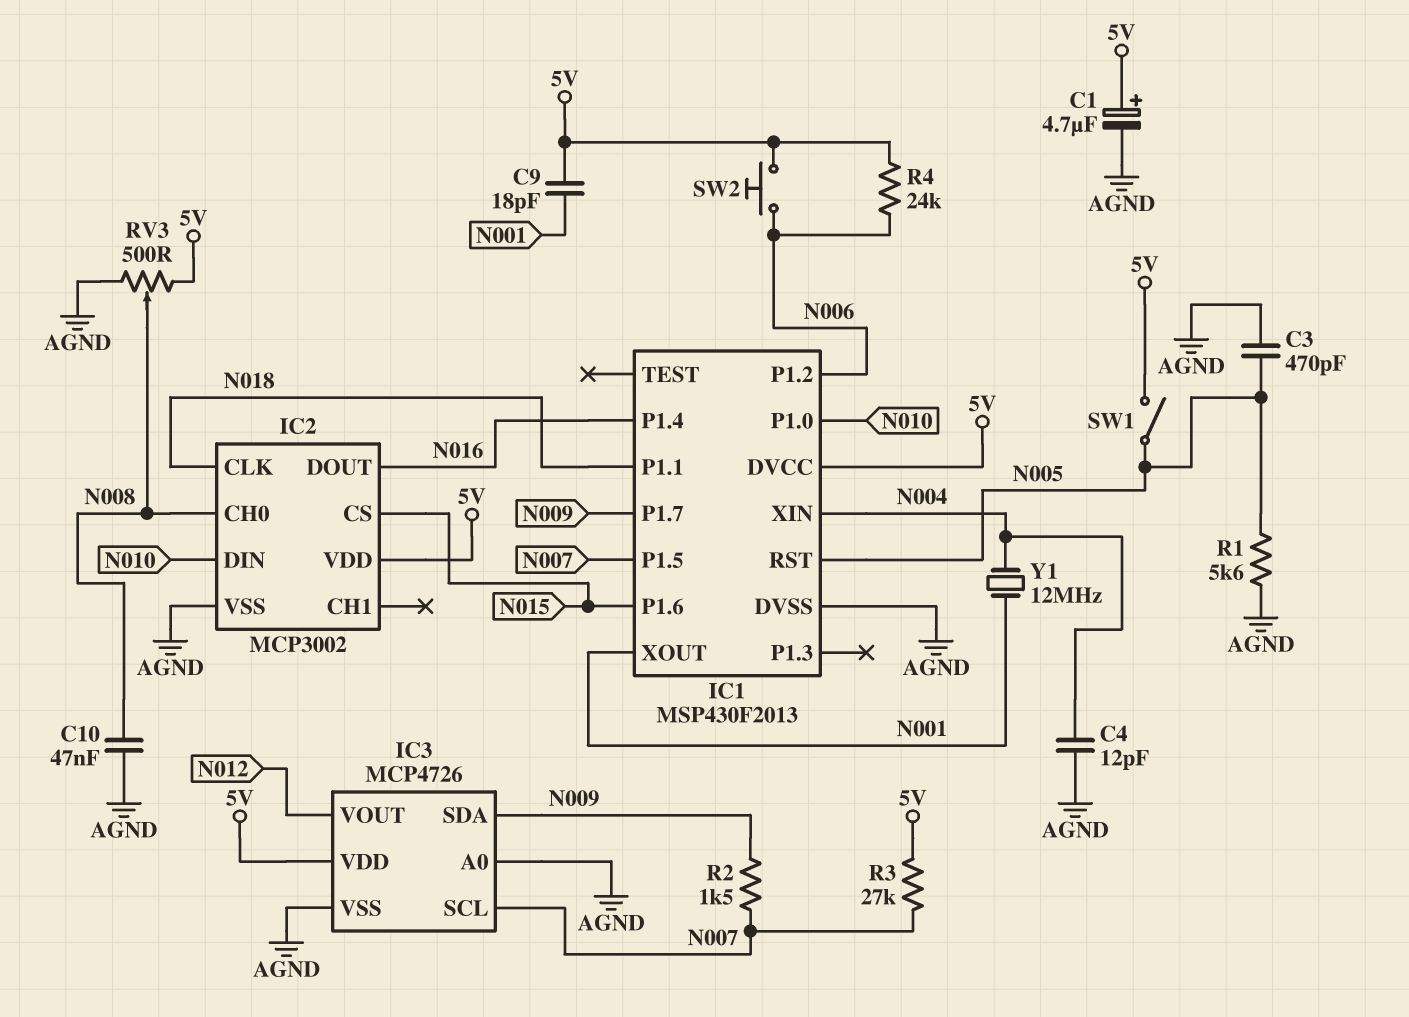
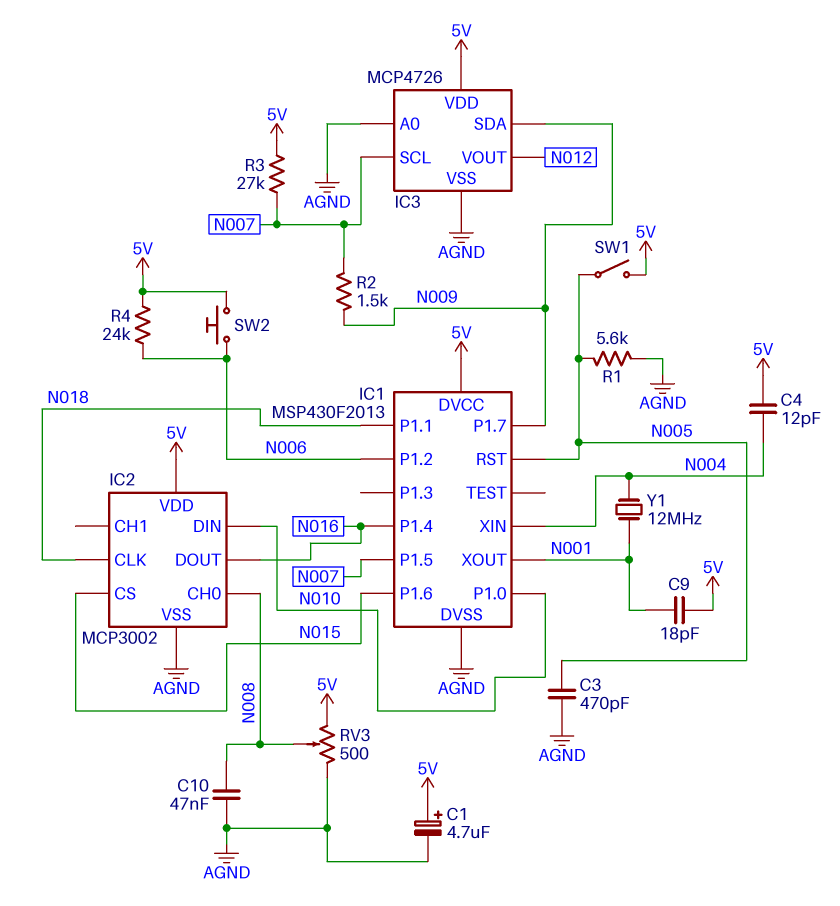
C4: 12pF (AGND, N004) -> 12pF (5V, N004)

